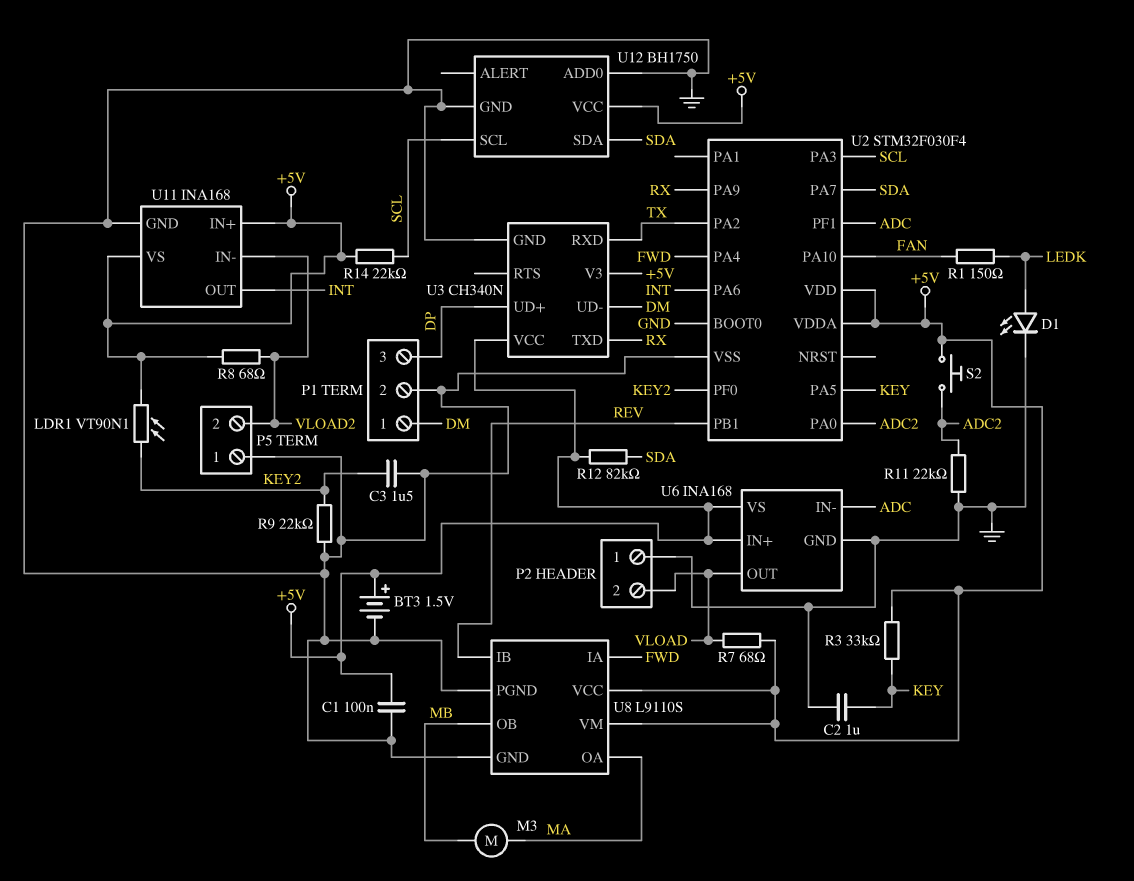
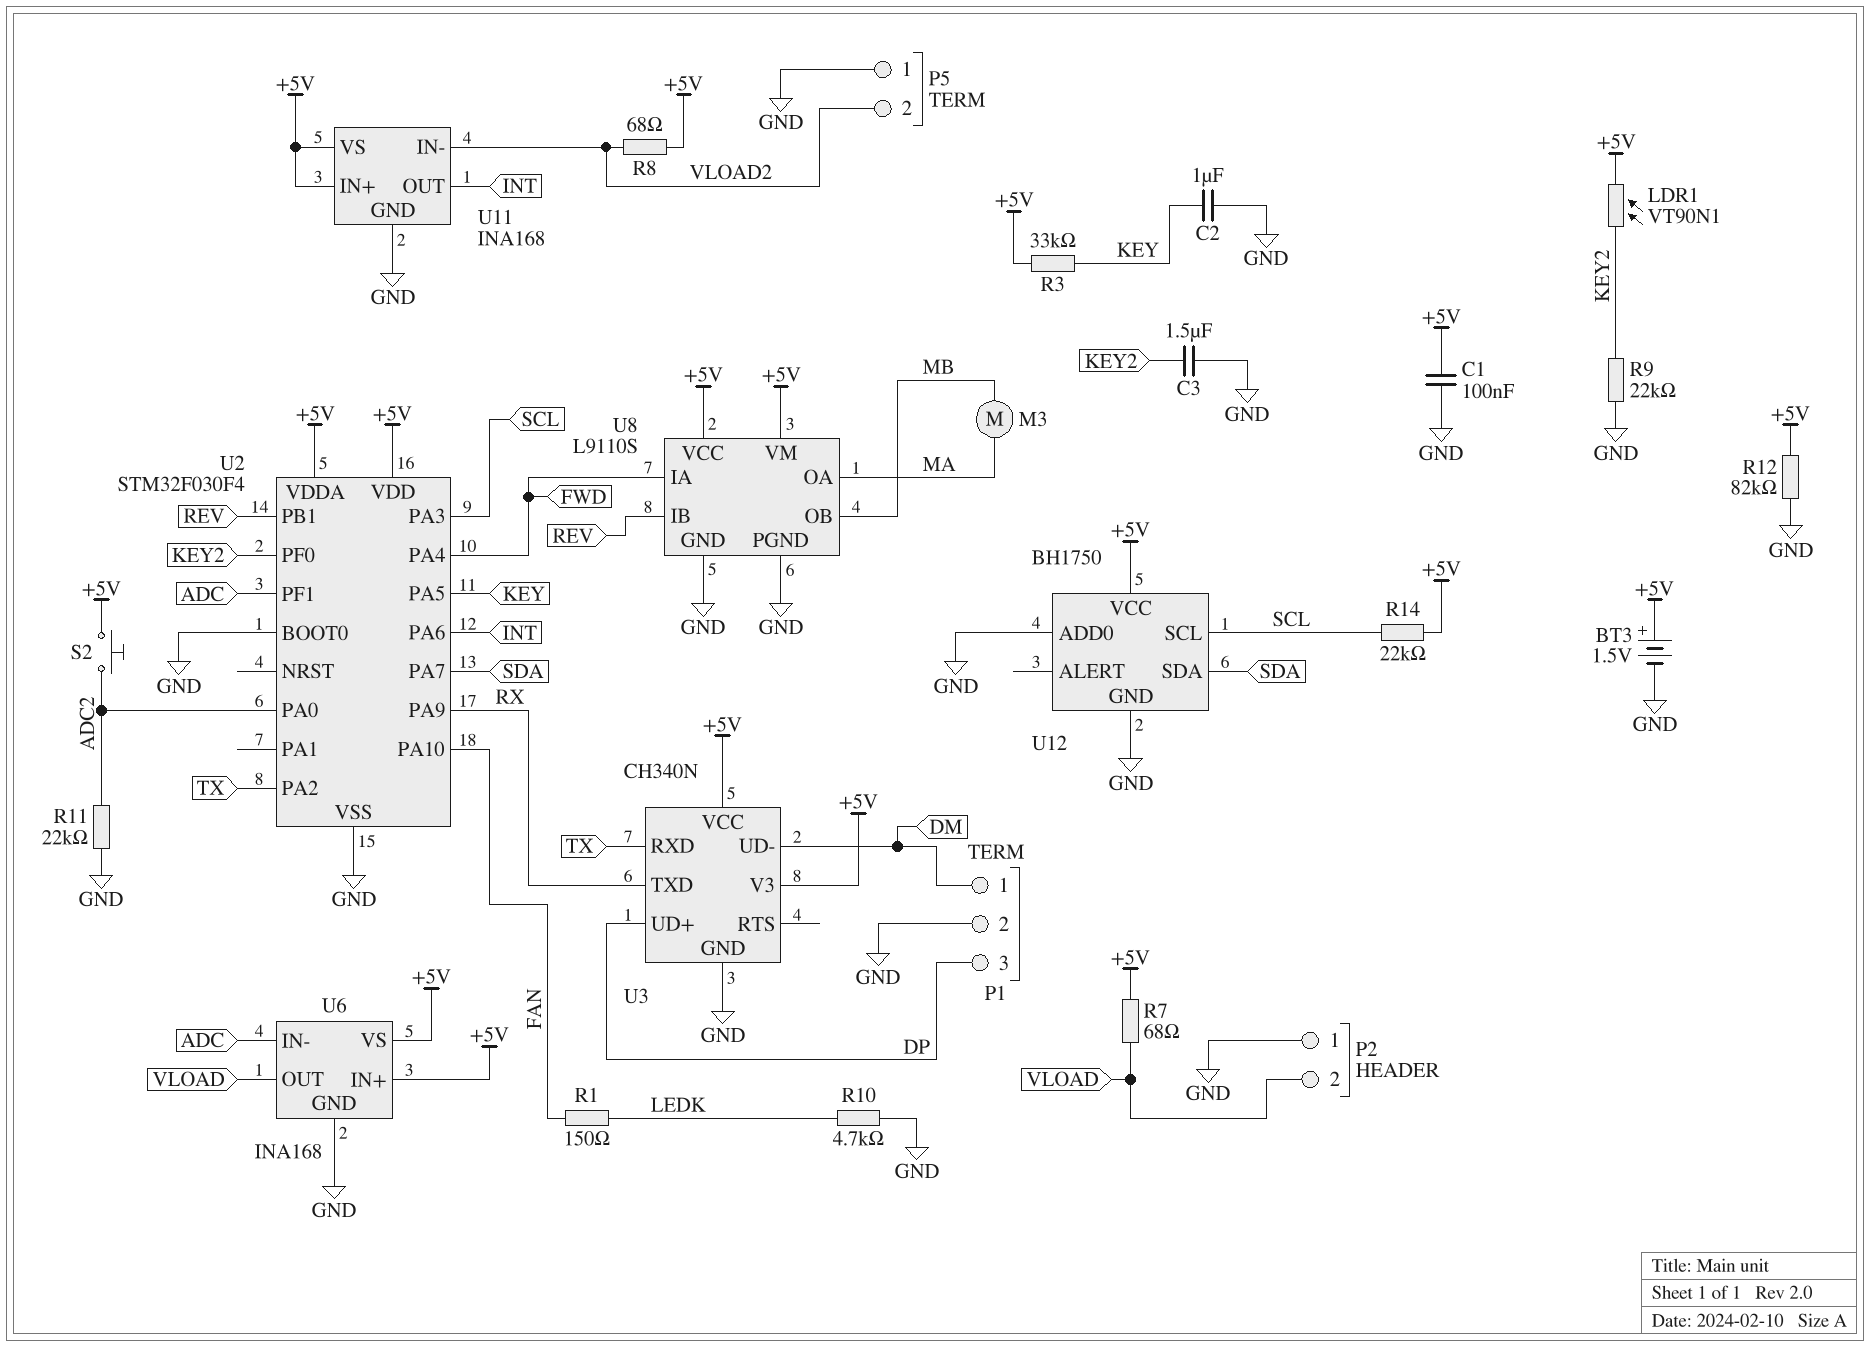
D1: LED (A LEDK, K GND) -> none
R10: none -> 4.7k (GND, LEDK)
R12: 82k (+5V, SDA) -> 82k (+5V, GND)

